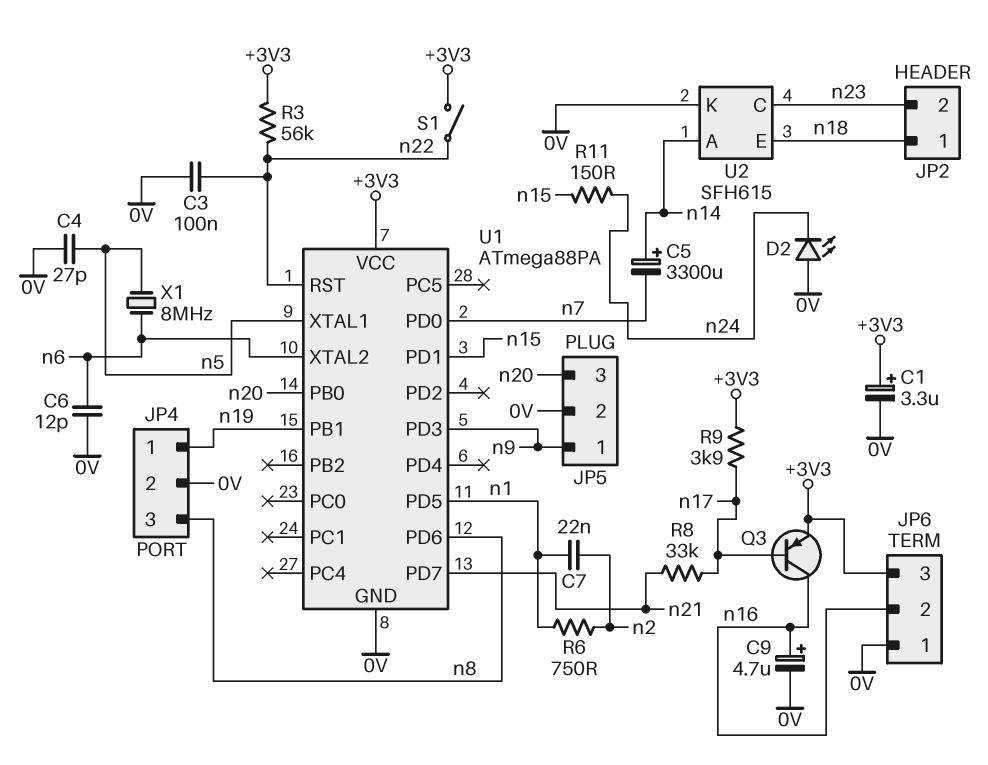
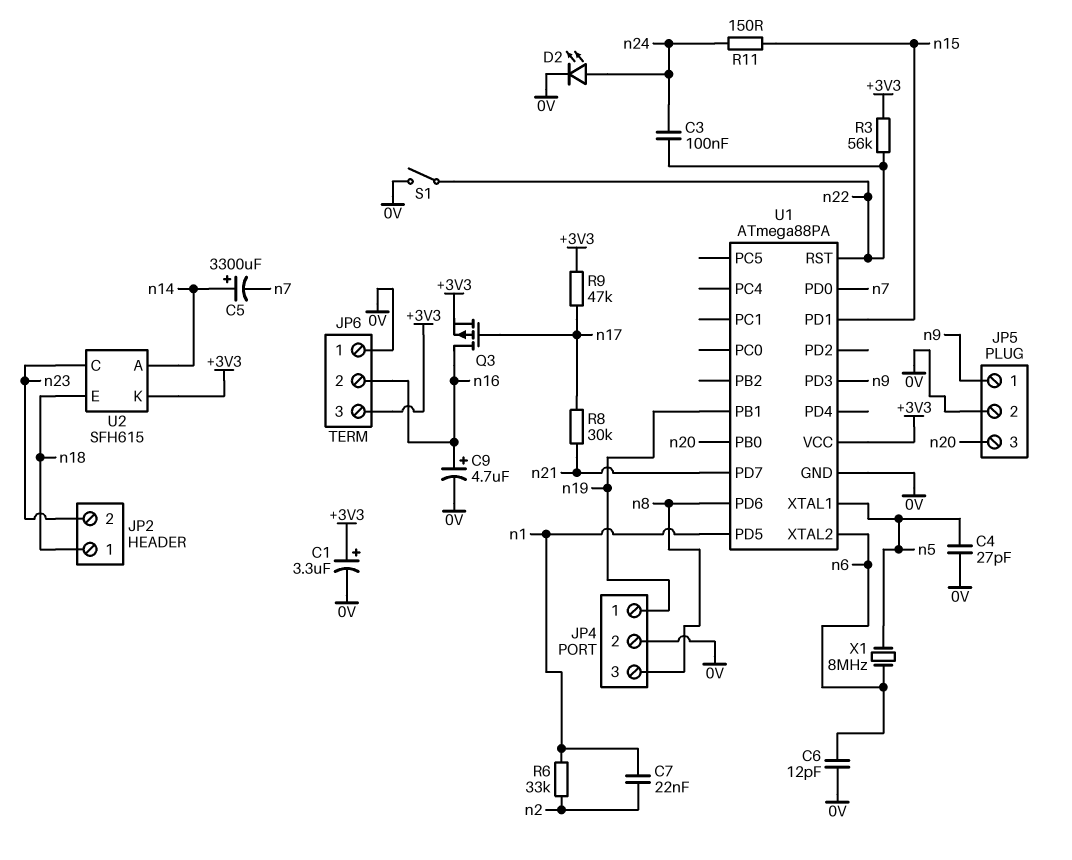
C3: 100nF (0V, n22) -> 100nF (n22, n24)
D2: LED (A 0V, K n24) -> LED (A n24, K 0V)
Q3: PNP (B n17, C n16, E +3V3) -> PMOS (G n17, D n16, S +3V3)
R6: 750 (n1, n2) -> 33k (n1, n2)
R8: 33k (n17, n21) -> 30k (n17, n21)
R9: 3.9k (+3V3, n17) -> 47k (+3V3, n17)
S1: switch (+3V3, n22) -> switch (0V, n22)
U2 pin K: 0V -> +3V3

